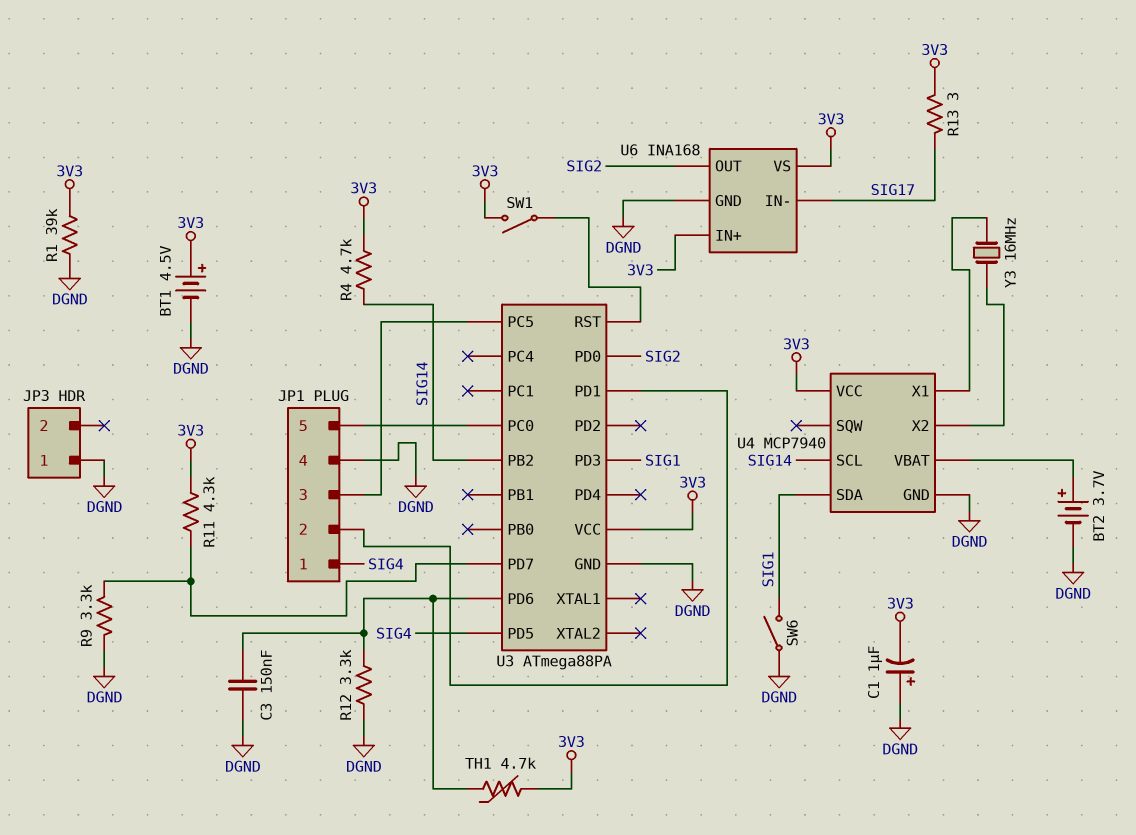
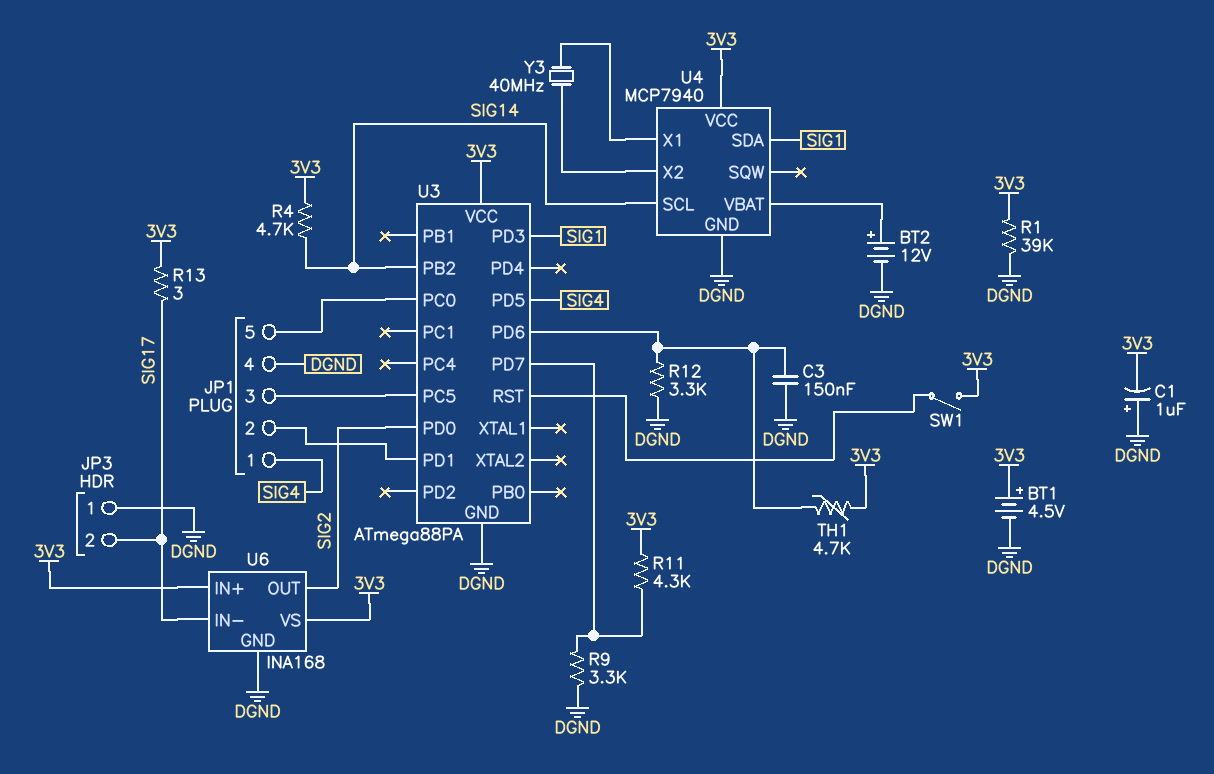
BT2: 3.7V (plus U4/VBAT, minus DGND) -> 12V (plus U4/VBAT, minus DGND)
JP3 pin 2: none -> SIG17
SW6: switch (DGND, SIG1) -> none
Y3: 16MHz (U4/X1, U4/X2) -> 40MHz (U4/X1, U4/X2)

